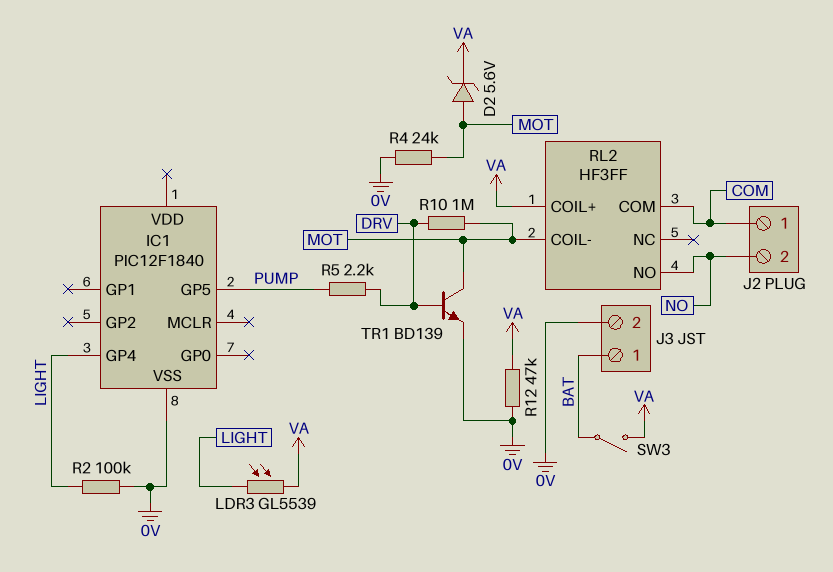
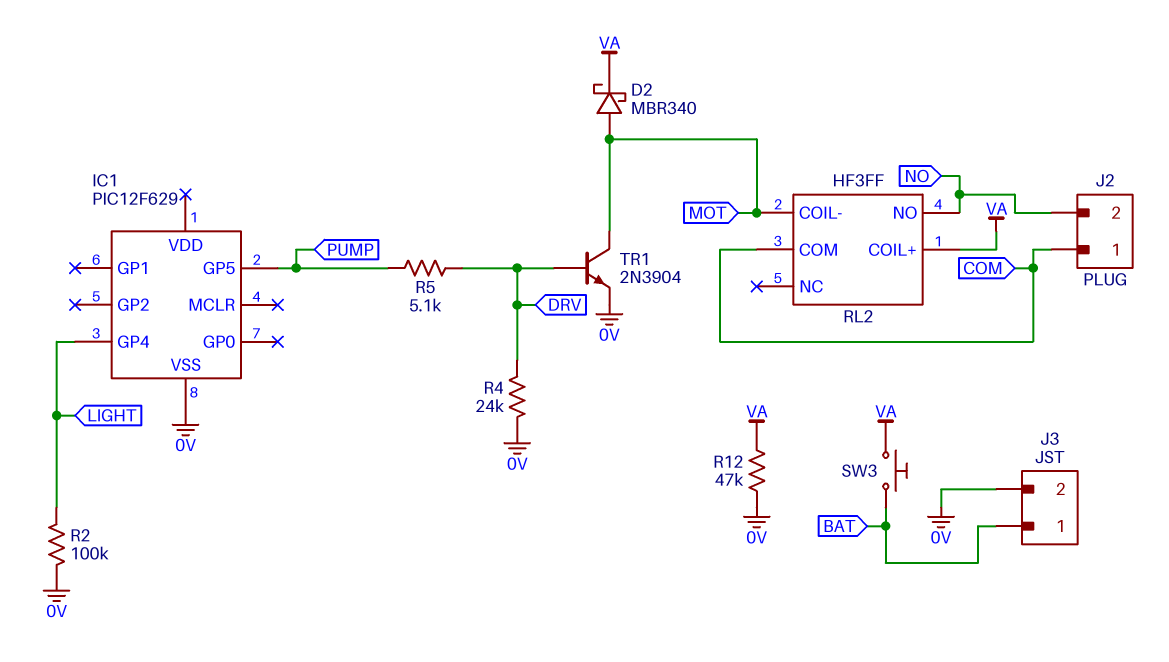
D2: zener 5.6V (A MOT, K VA) -> schottky MBR340 (A MOT, K VA)
IC1: PIC12F1840 -> PIC12F629
LDR3: GL5539 (LIGHT, VA) -> none
R4: 24k (0V, MOT) -> 24k (0V, DRV)
R5: 2.2k (DRV, PUMP) -> 5.1k (DRV, PUMP)
R10: 1M (DRV, MOT) -> none
SW3: switch (BAT, VA) -> button (BAT, VA)
TR1: NPN BD139 (B DRV, C MOT, E 0V) -> NPN 2N3904 (B DRV, C MOT, E 0V)

